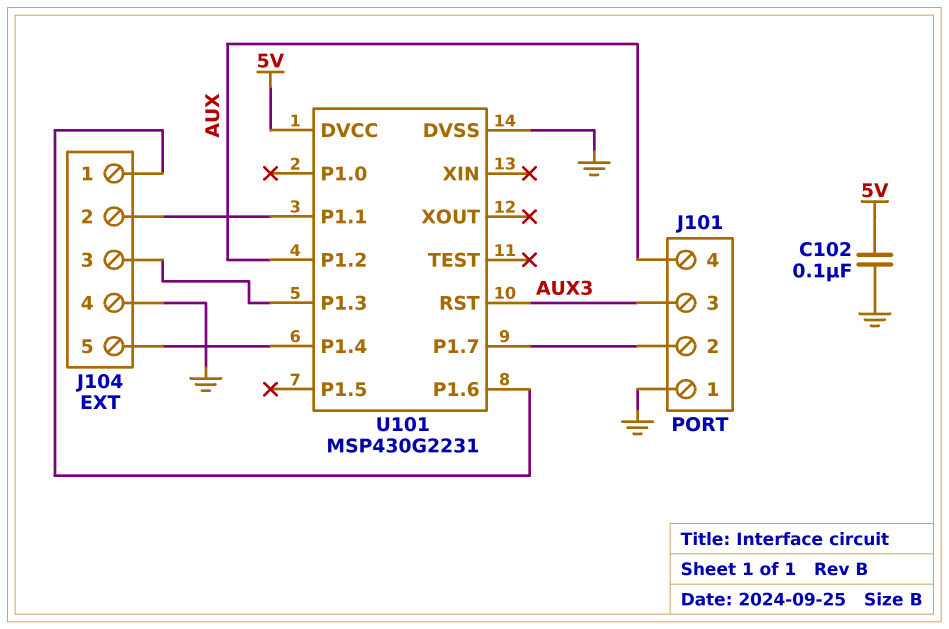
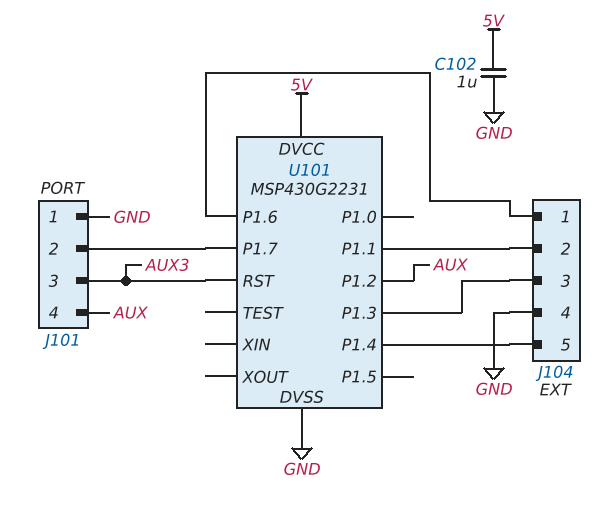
C102: 100nF (5V, GND) -> 1uF (5V, GND)

